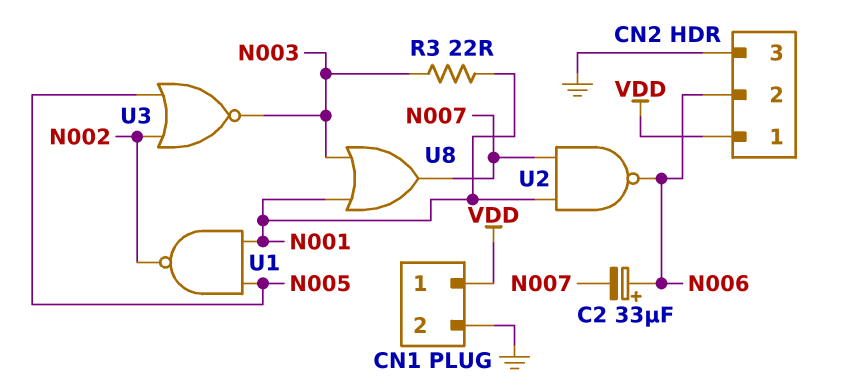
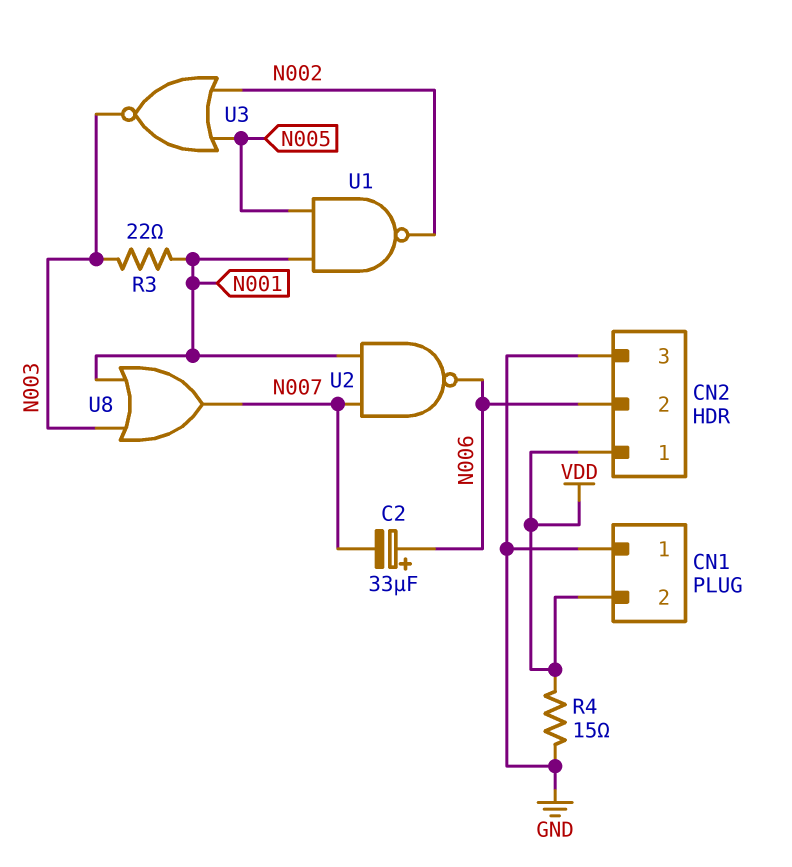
CN1 pin 1: VDD -> GND
CN1 pin 2: GND -> VDD
R4: none -> 15 (GND, VDD)

